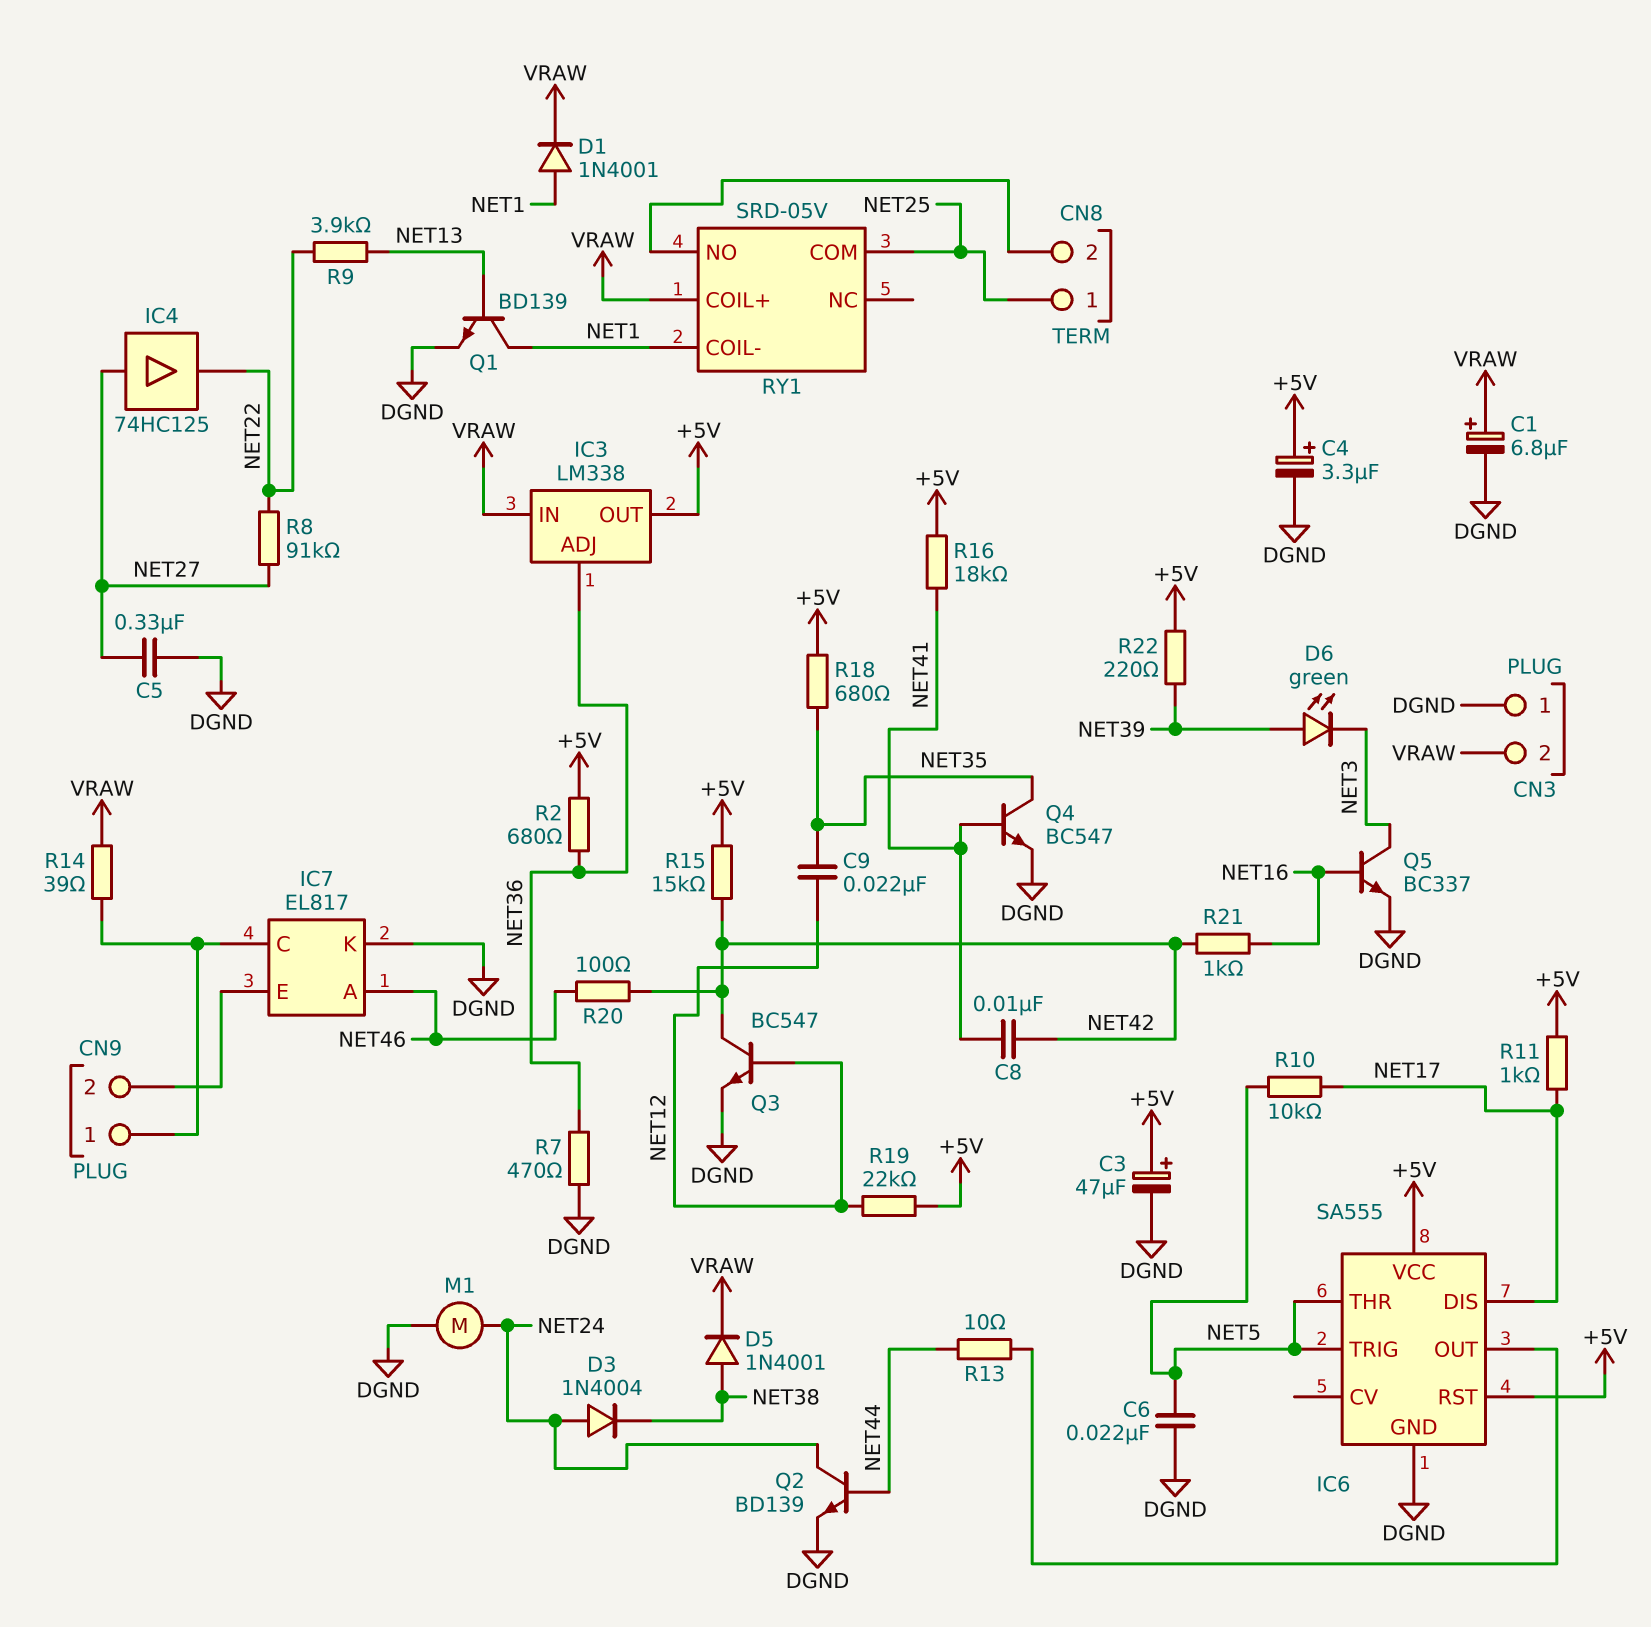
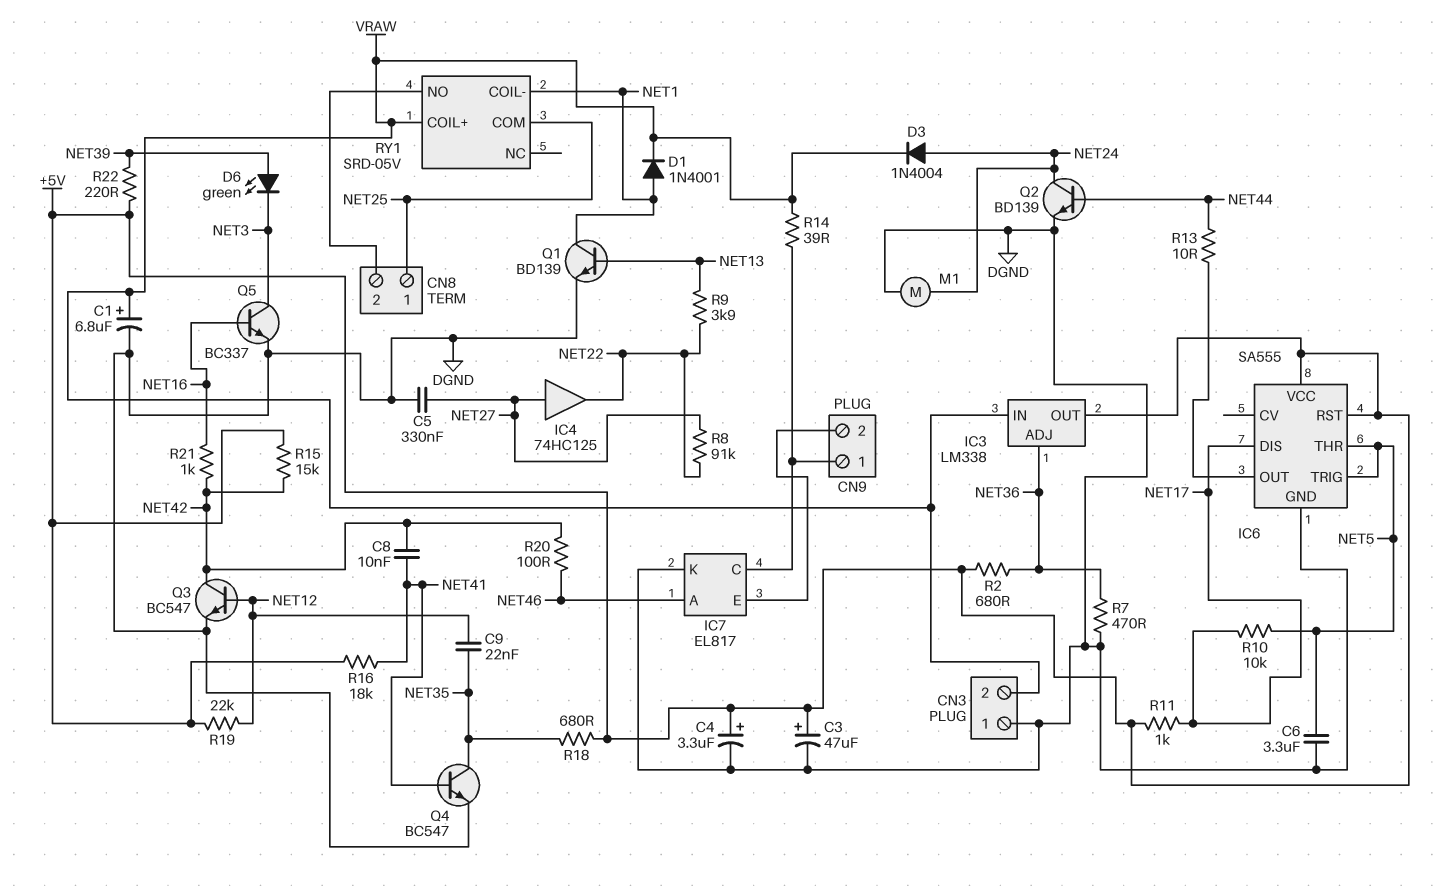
C6: 22nF (DGND, NET5) -> 3.3uF (DGND, NET5)
D3: diode 1N4004 (A NET24, K NET38) -> diode 1N4004 (A NET24, K VRAW)
D5: diode 1N4001 (A NET38, K VRAW) -> none

